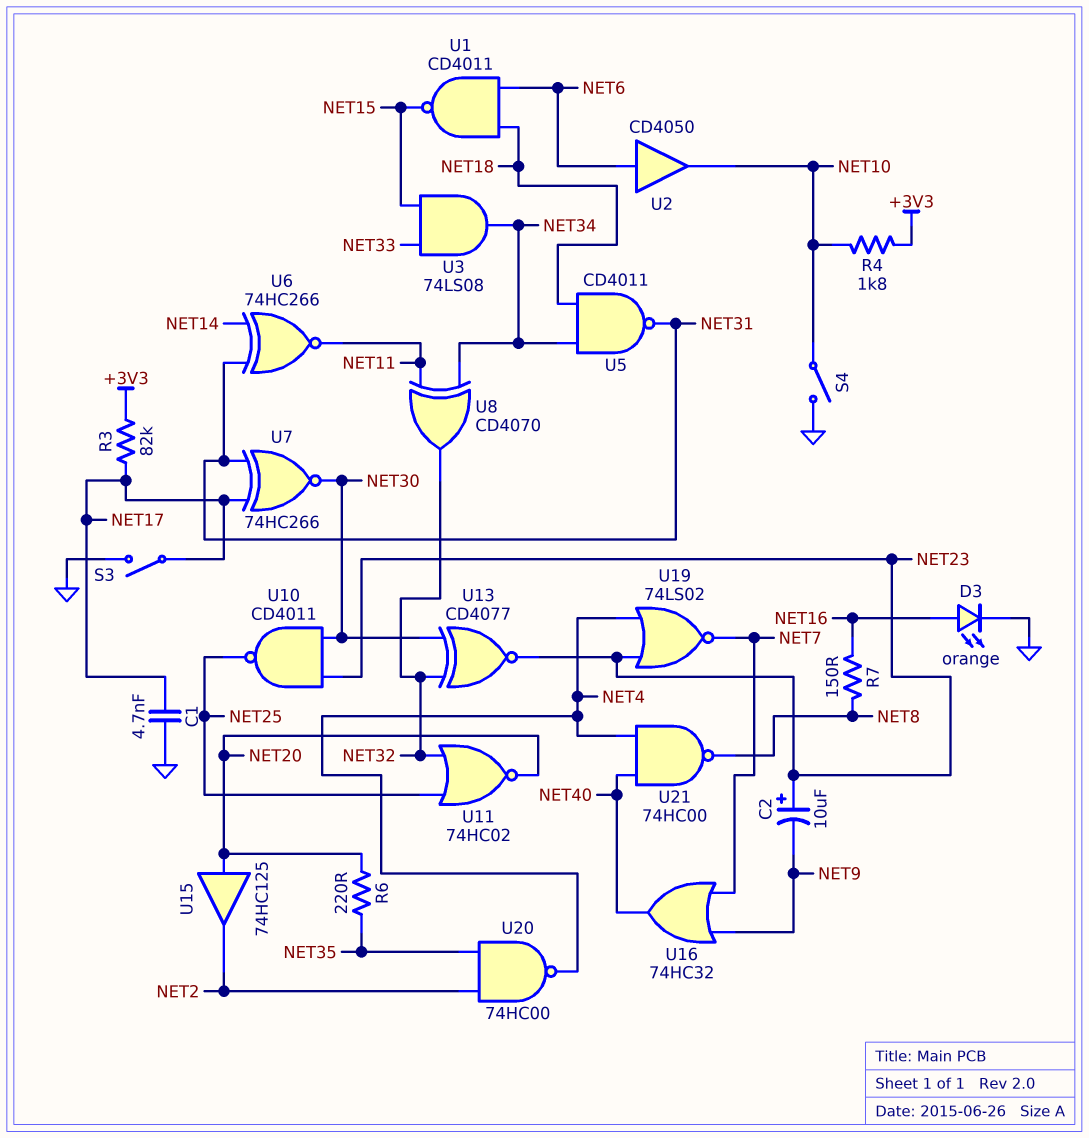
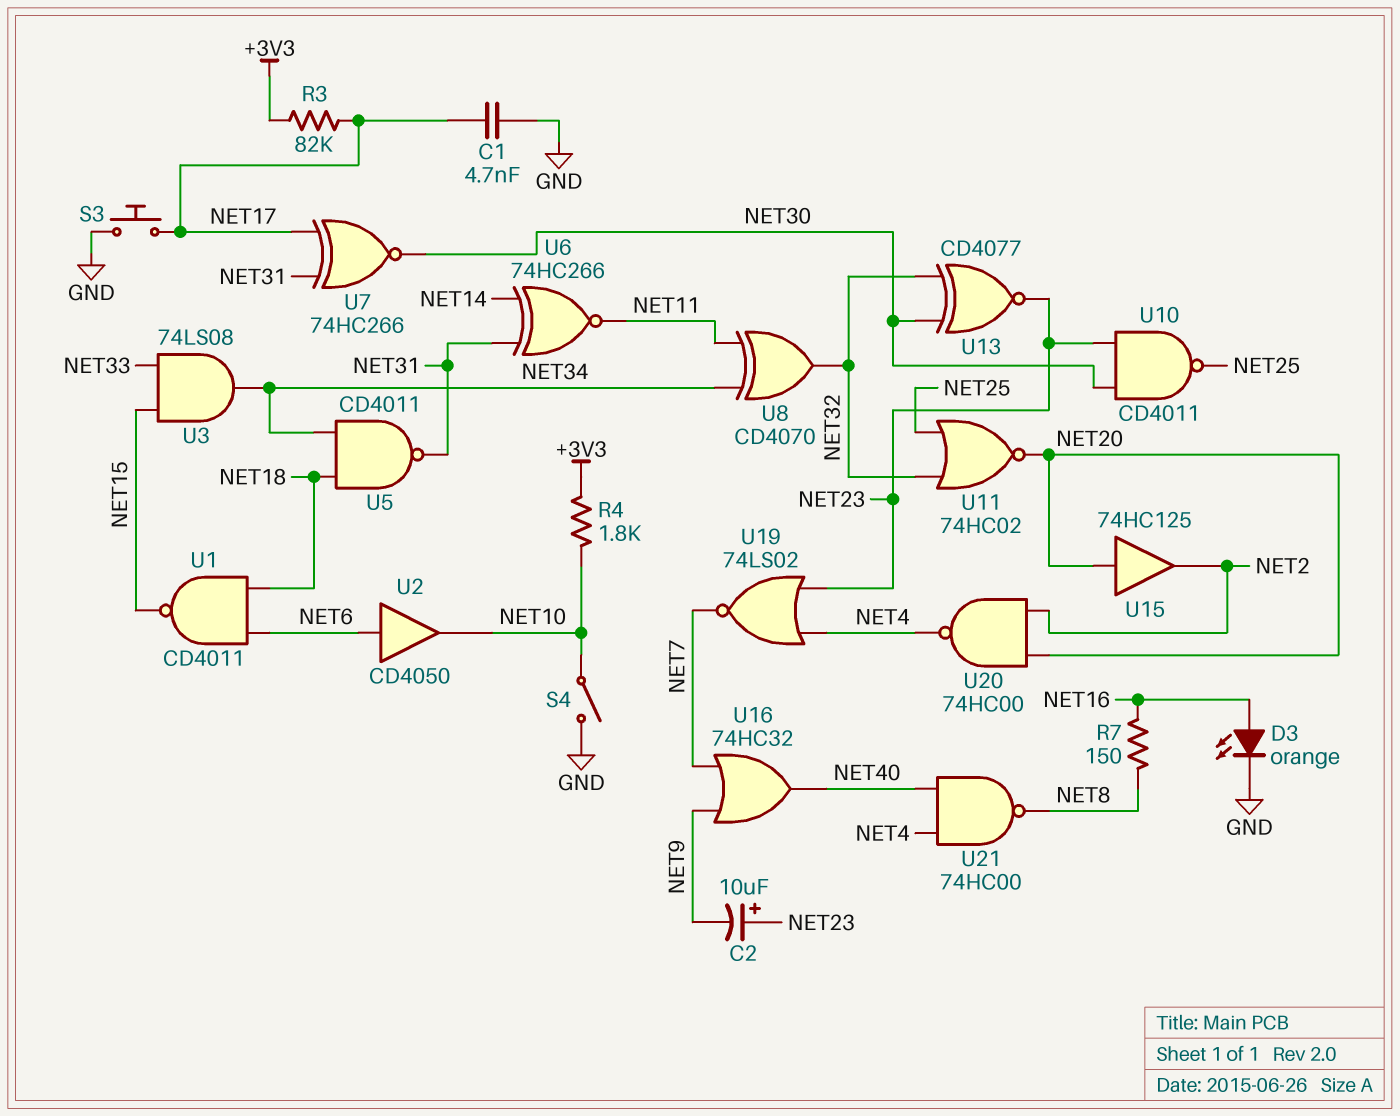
R6: 220 (NET20, NET35) -> none
S3: switch (GND, NET17) -> button (GND, NET17)
U20: NAND 74HC00 (in NET2, in NET35, out NET4) -> NAND 74HC00 (in NET2, in NET20, out NET4)

